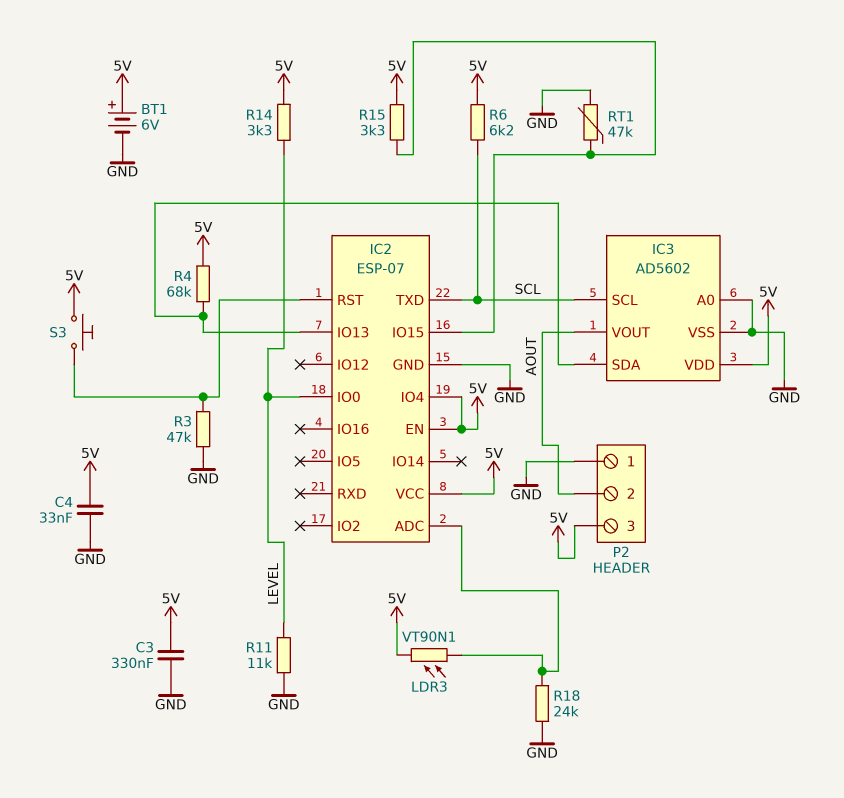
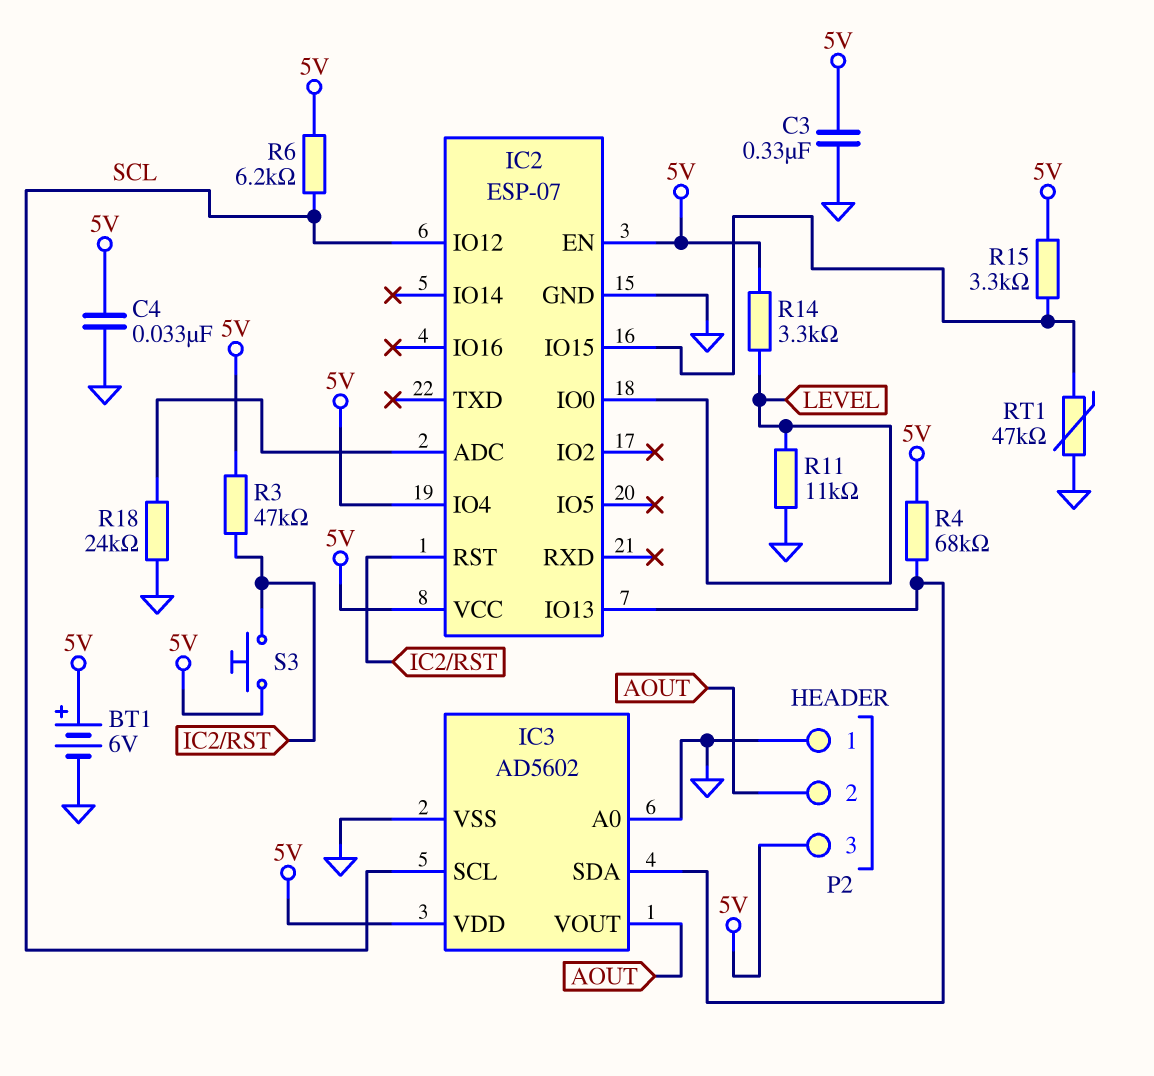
IC2 pin IO12: none -> SCL
IC2 pin TXD: SCL -> none
LDR3: VT90N1 (5V, IC2/ADC) -> none
R3: 47k (GND, IC2/RST) -> 47k (5V, IC2/RST)

